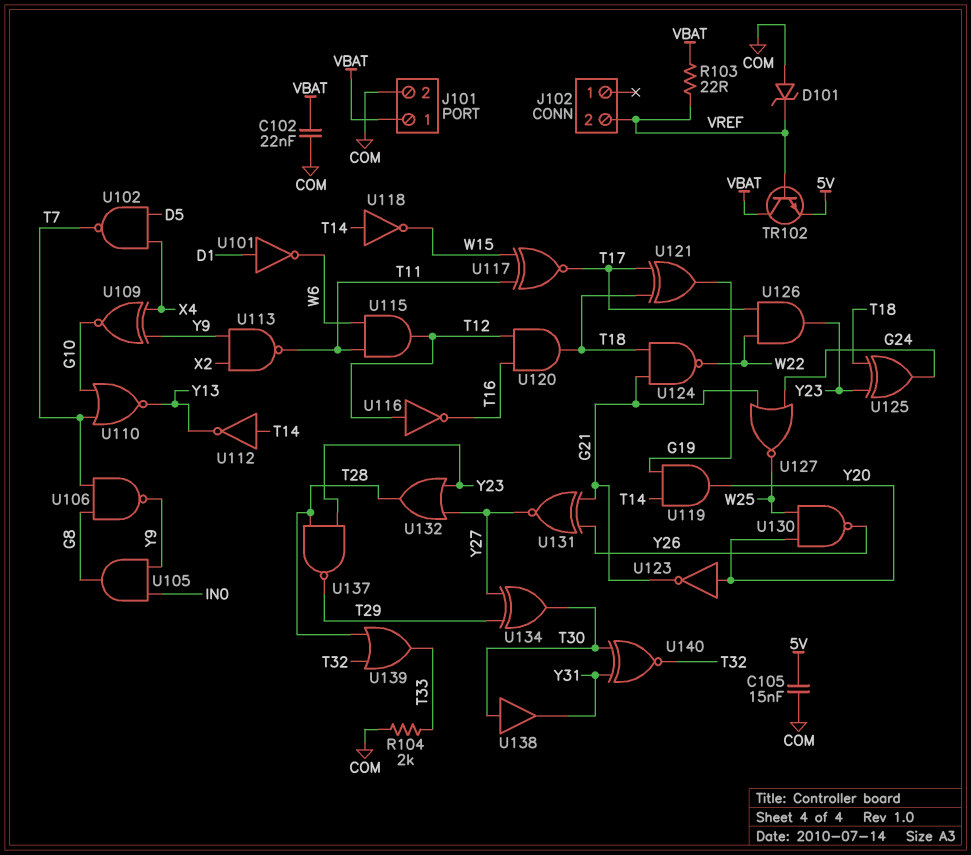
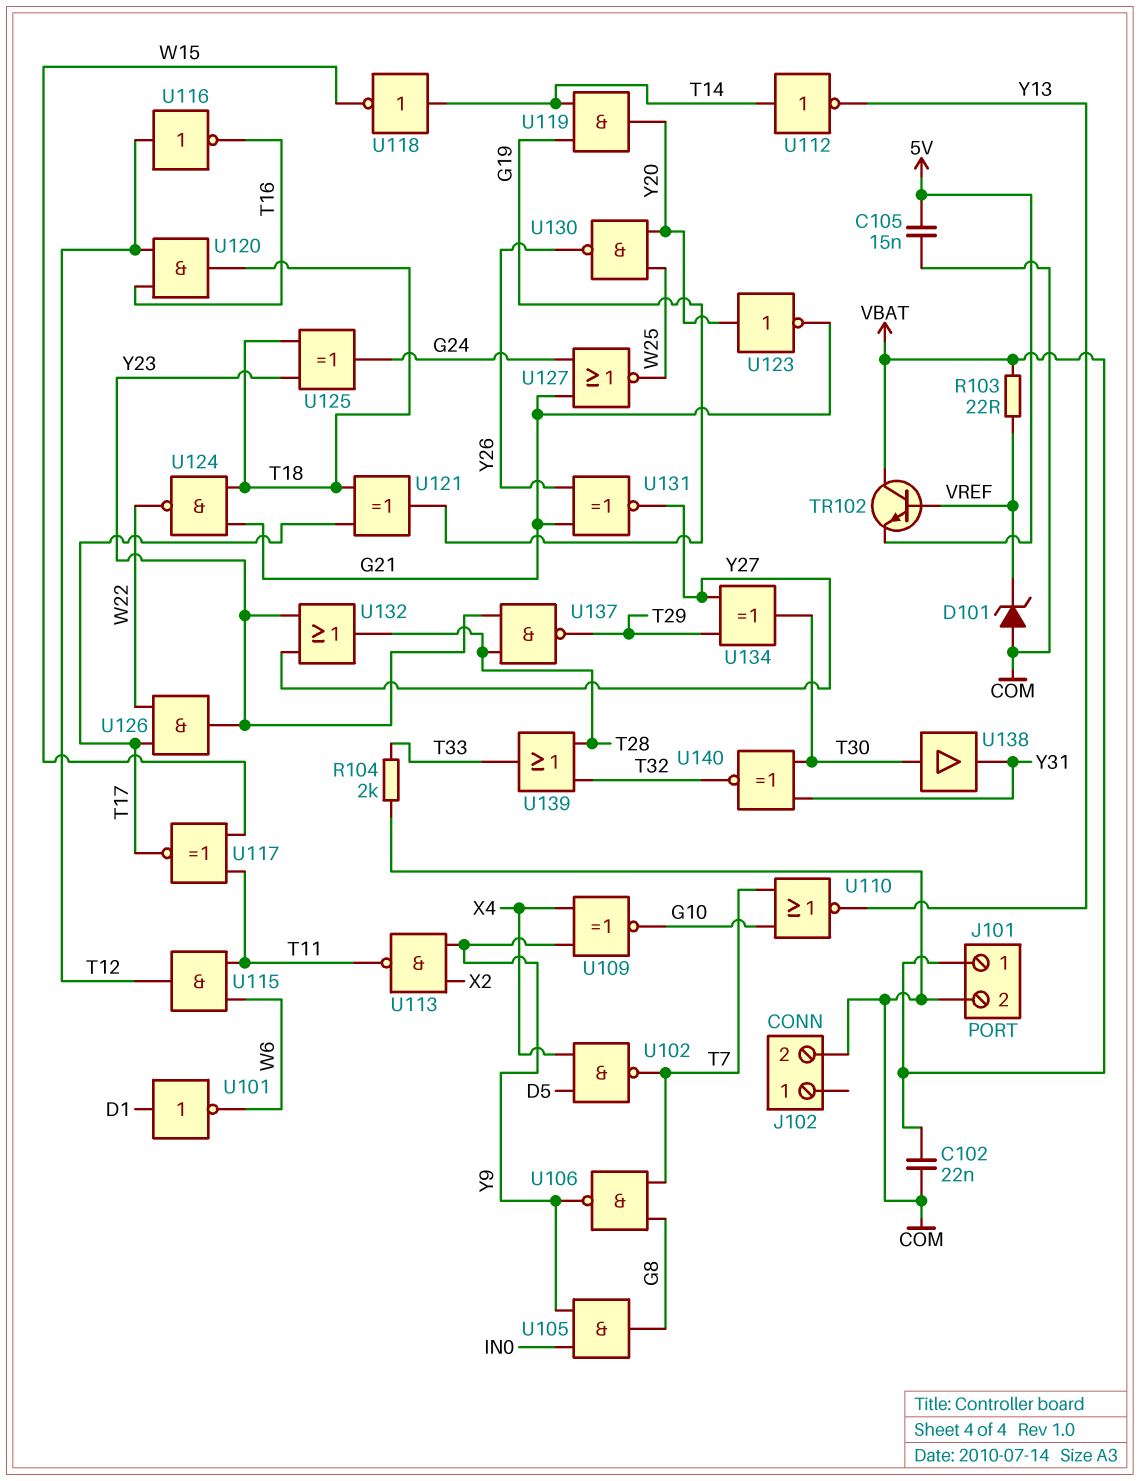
J102 pin 2: VREF -> COM

